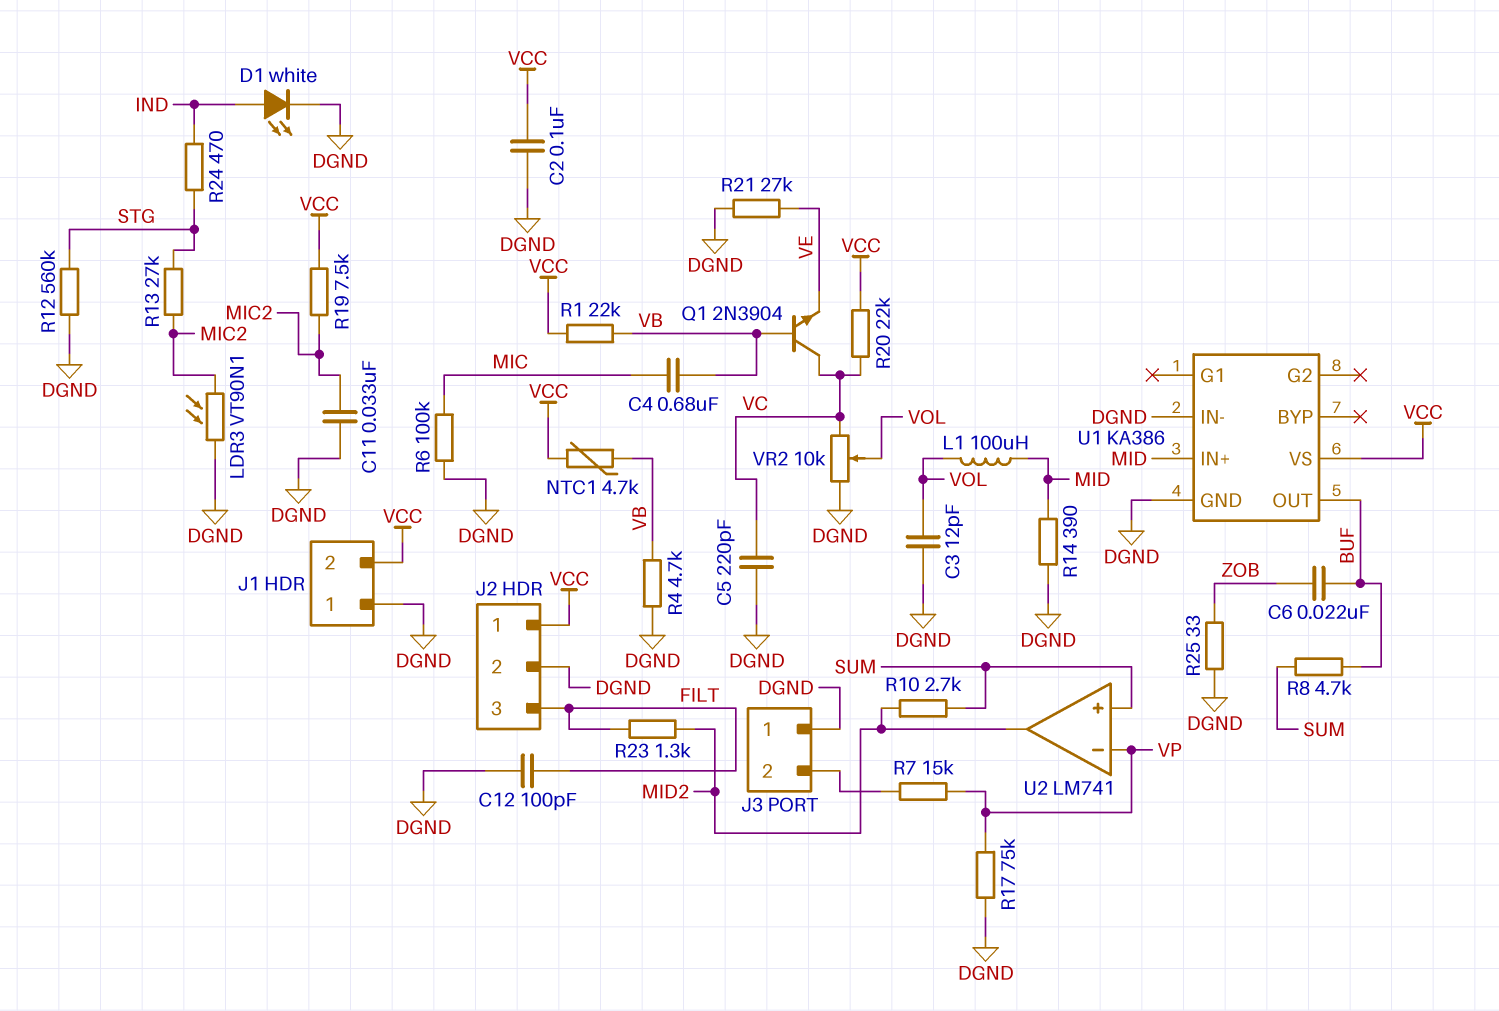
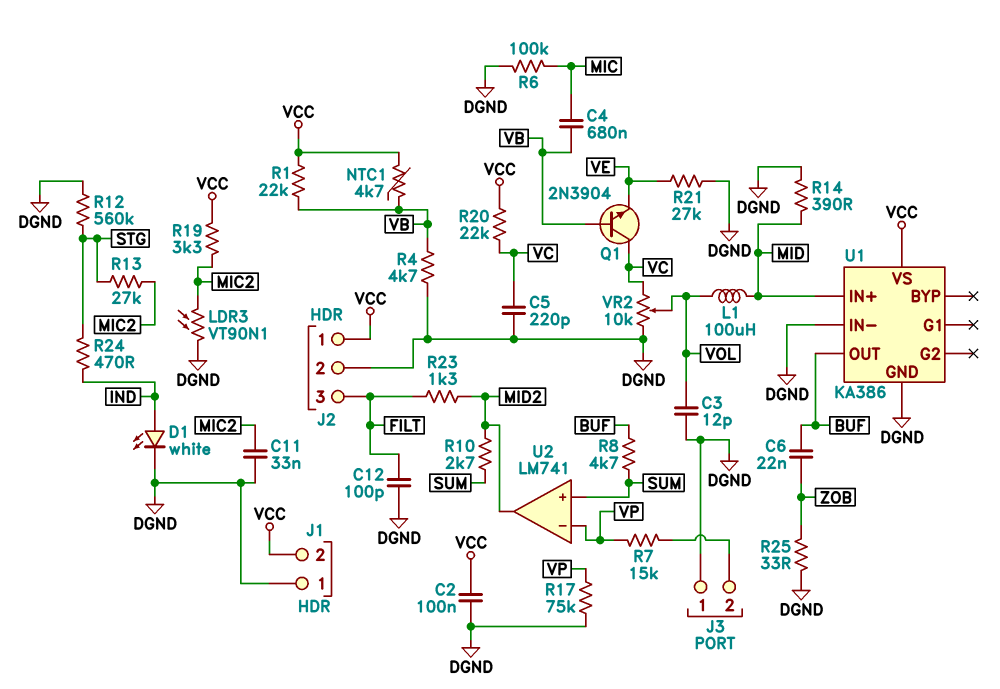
R19: 7.5k (MIC2, VCC) -> 3.3k (MIC2, VCC)

